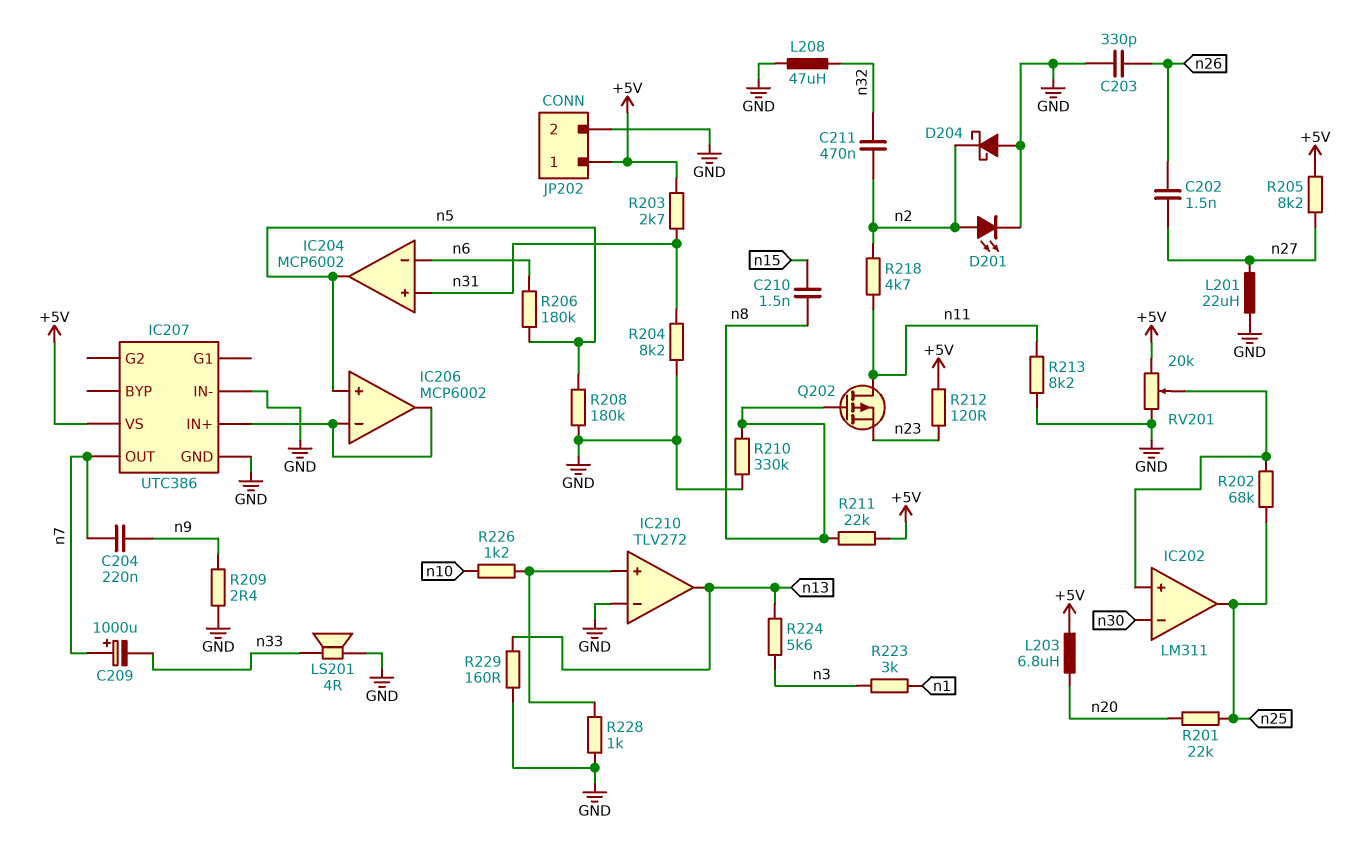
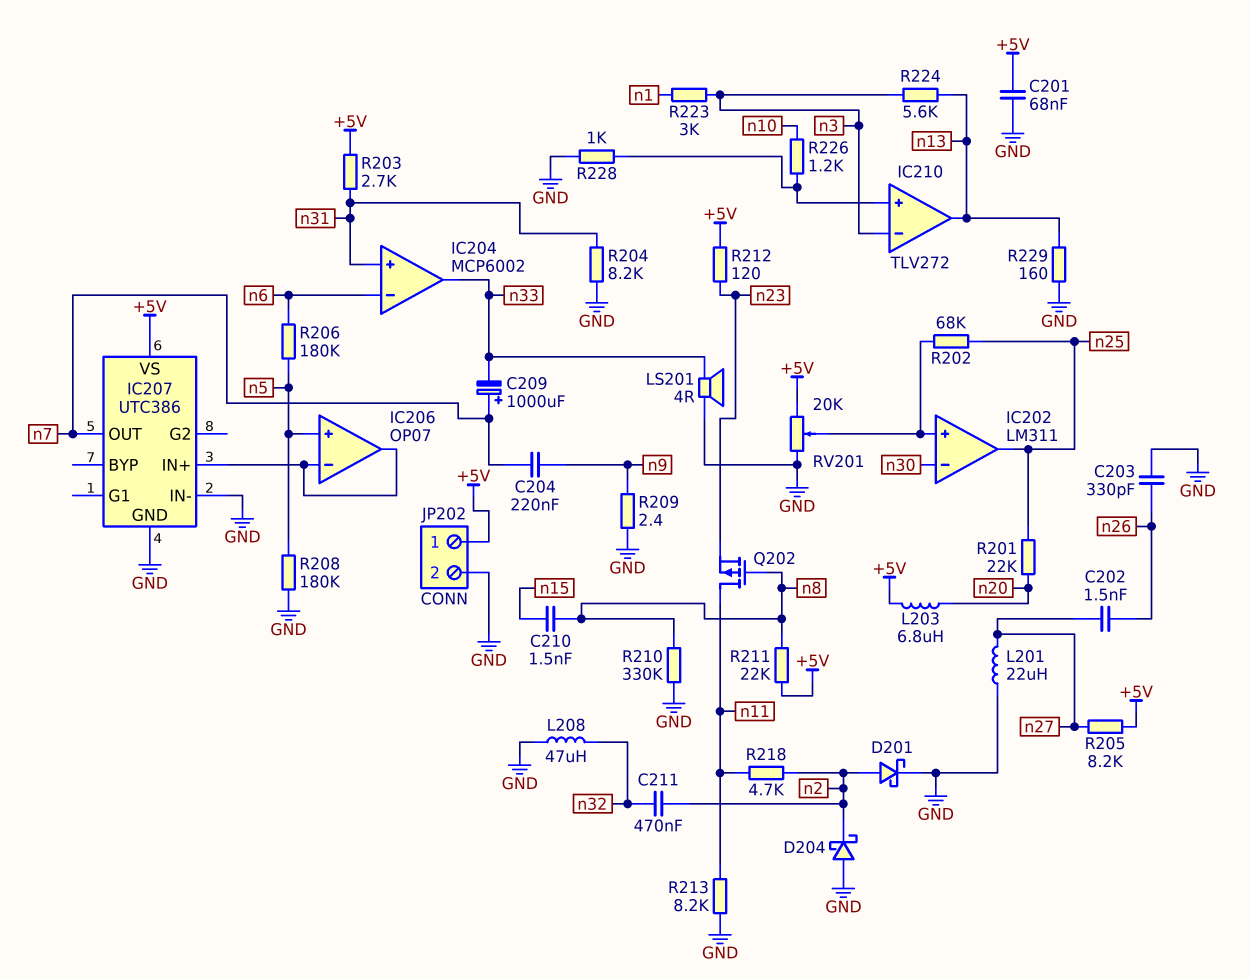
C201: none -> 68nF (+5V, GND)
D201: LED (A n2, K GND) -> schottky (A n2, K GND)
IC204 pin out: n5 -> n33
IC206: MCP6002 -> OP07
IC210 pin in-: GND -> n3

